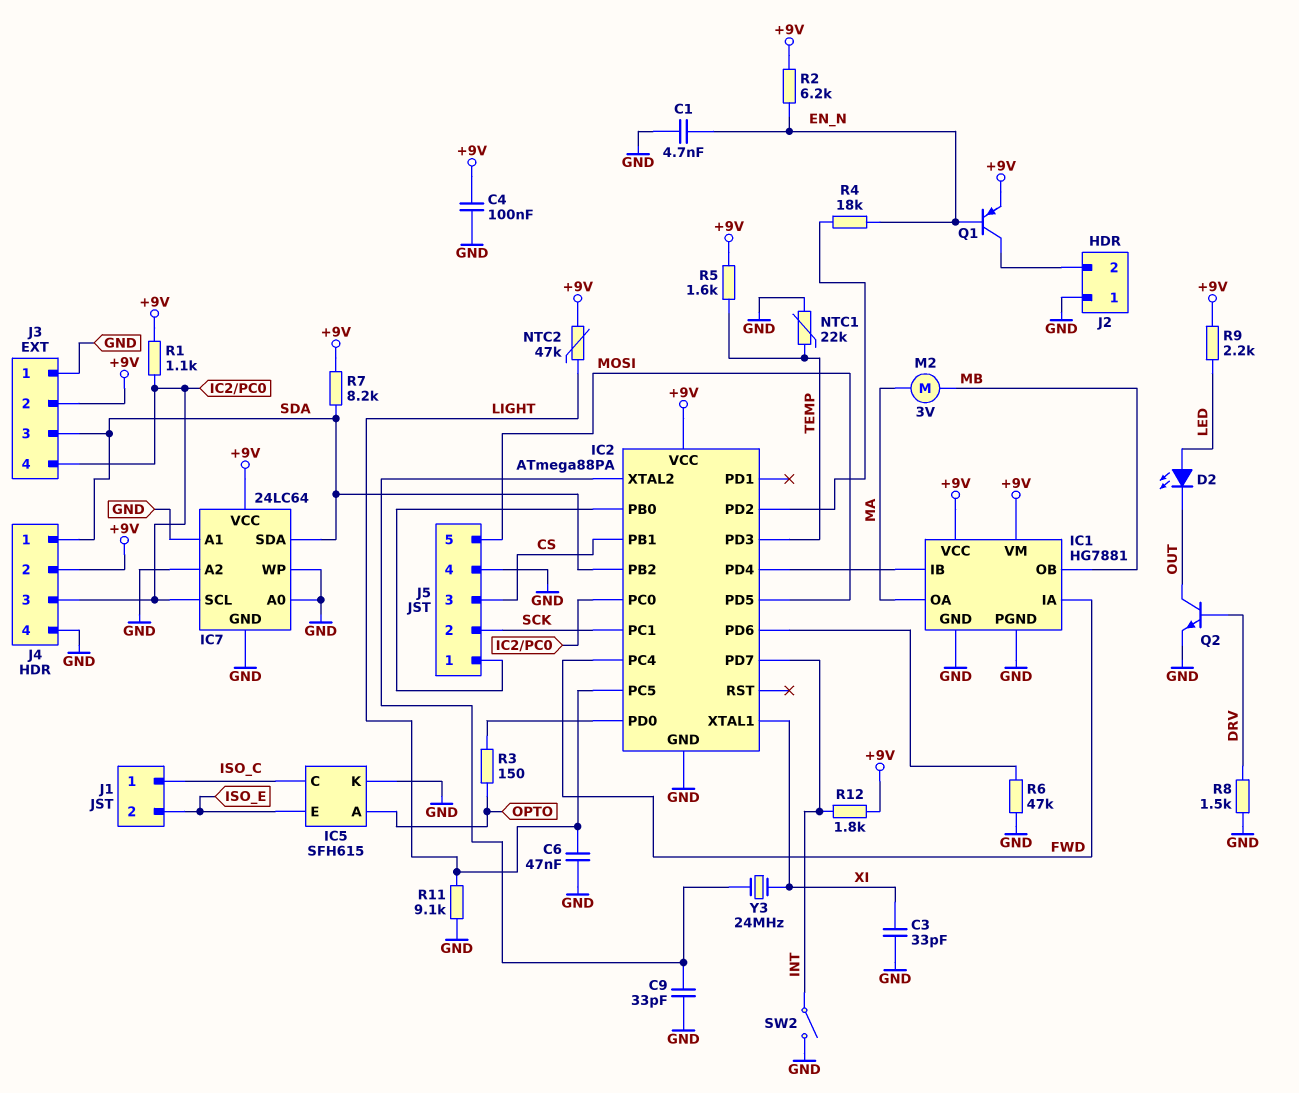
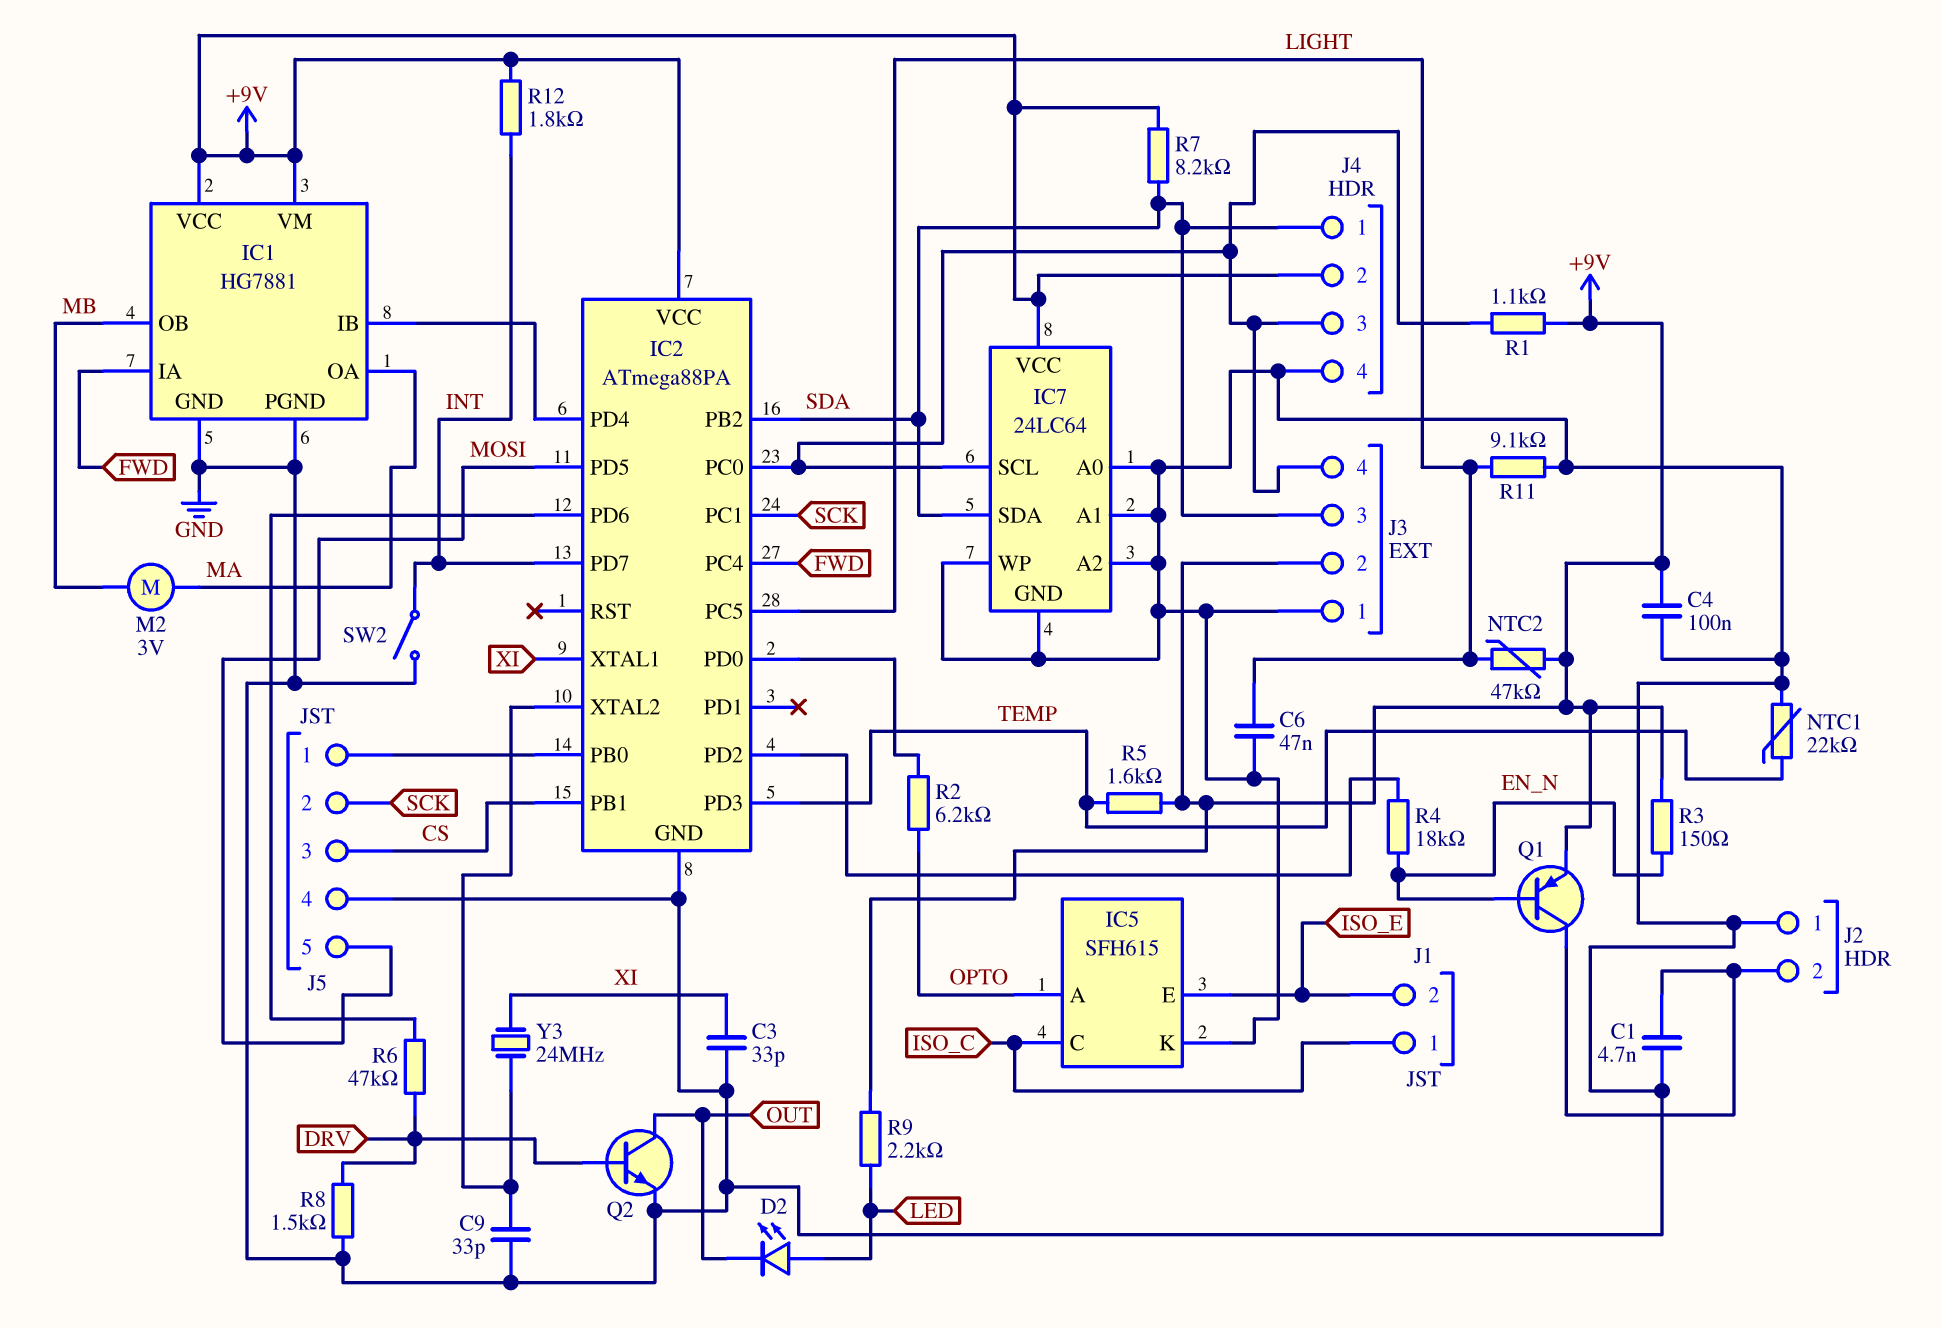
C1: 4.7nF (EN_N, GND) -> 4.7nF (GND, J2/2)
R2: 6.2k (+9V, EN_N) -> 6.2k (IC2/PD0, OPTO)
R3: 150 (IC2/PD0, OPTO) -> 150 (+9V, EN_N)
R6: 47k (GND, IC2/PD6) -> 47k (DRV, IC2/PD6)

